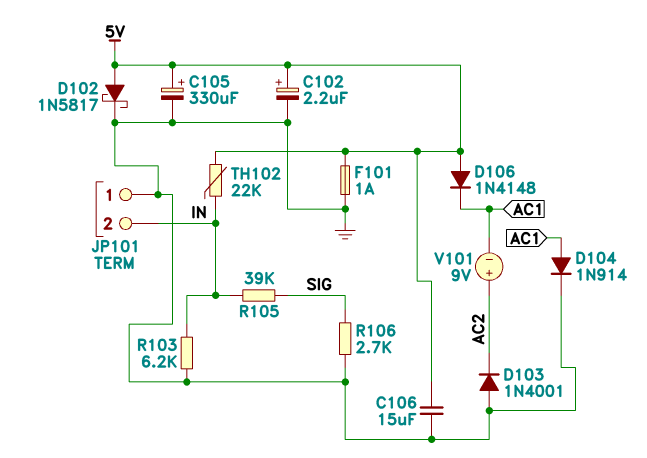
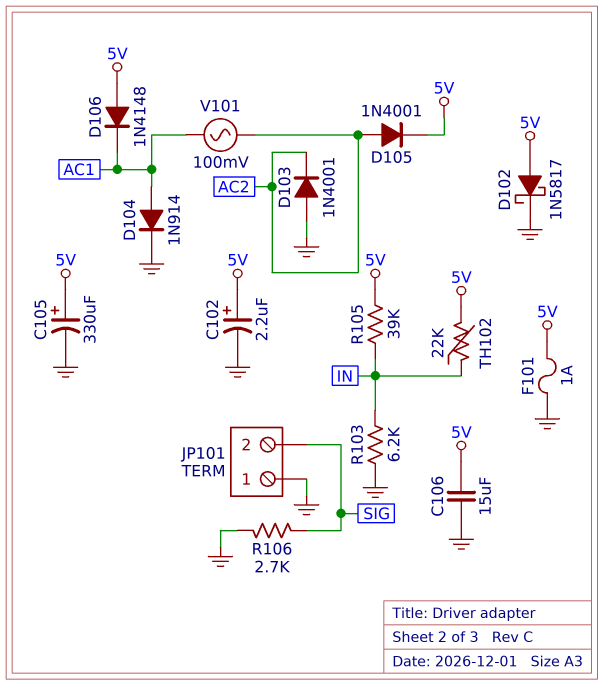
D105: none -> diode 1N4001 (A AC2, K 5V)
JP101 pin 2: IN -> SIG
R105: 39k (IN, SIG) -> 39k (5V, IN)
V101: 9V (plus AC2, minus AC1) -> AC 100mV (AC1, AC2)

